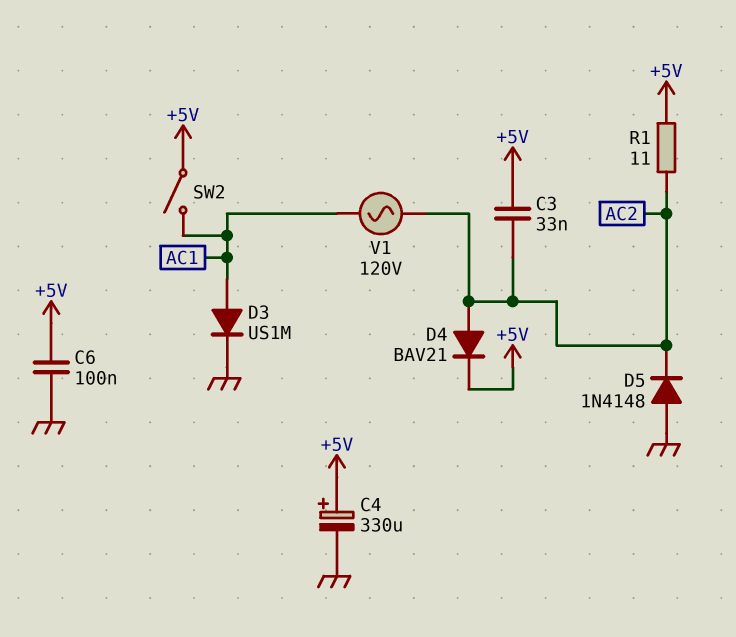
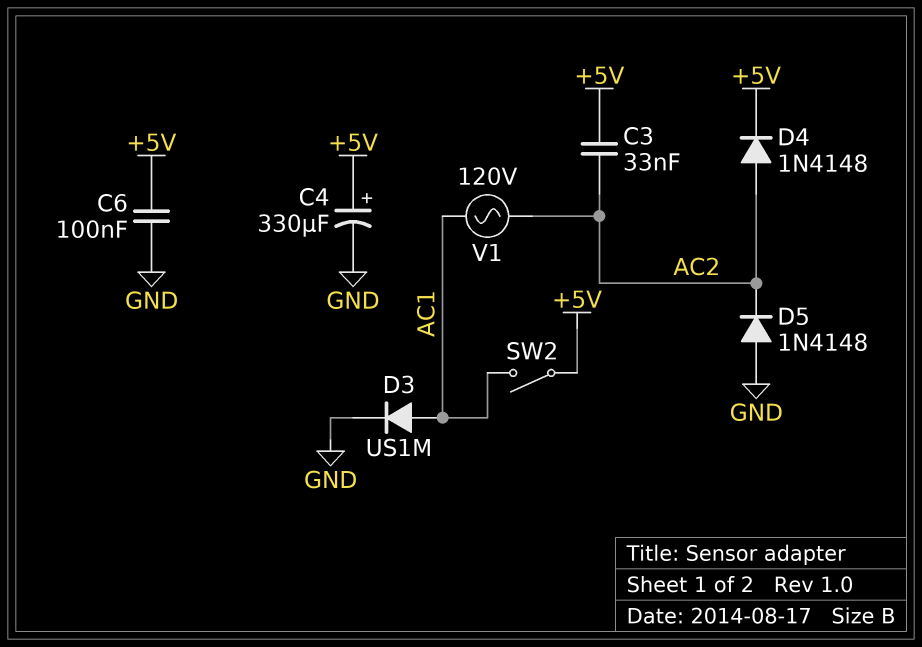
D4: diode BAV21 (A AC2, K +5V) -> diode 1N4148 (A AC2, K +5V)
R1: 11 (+5V, AC2) -> none

